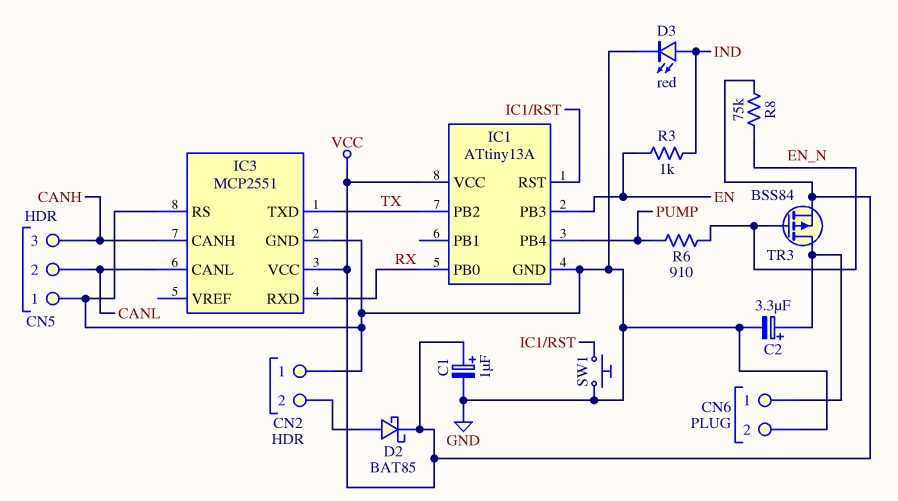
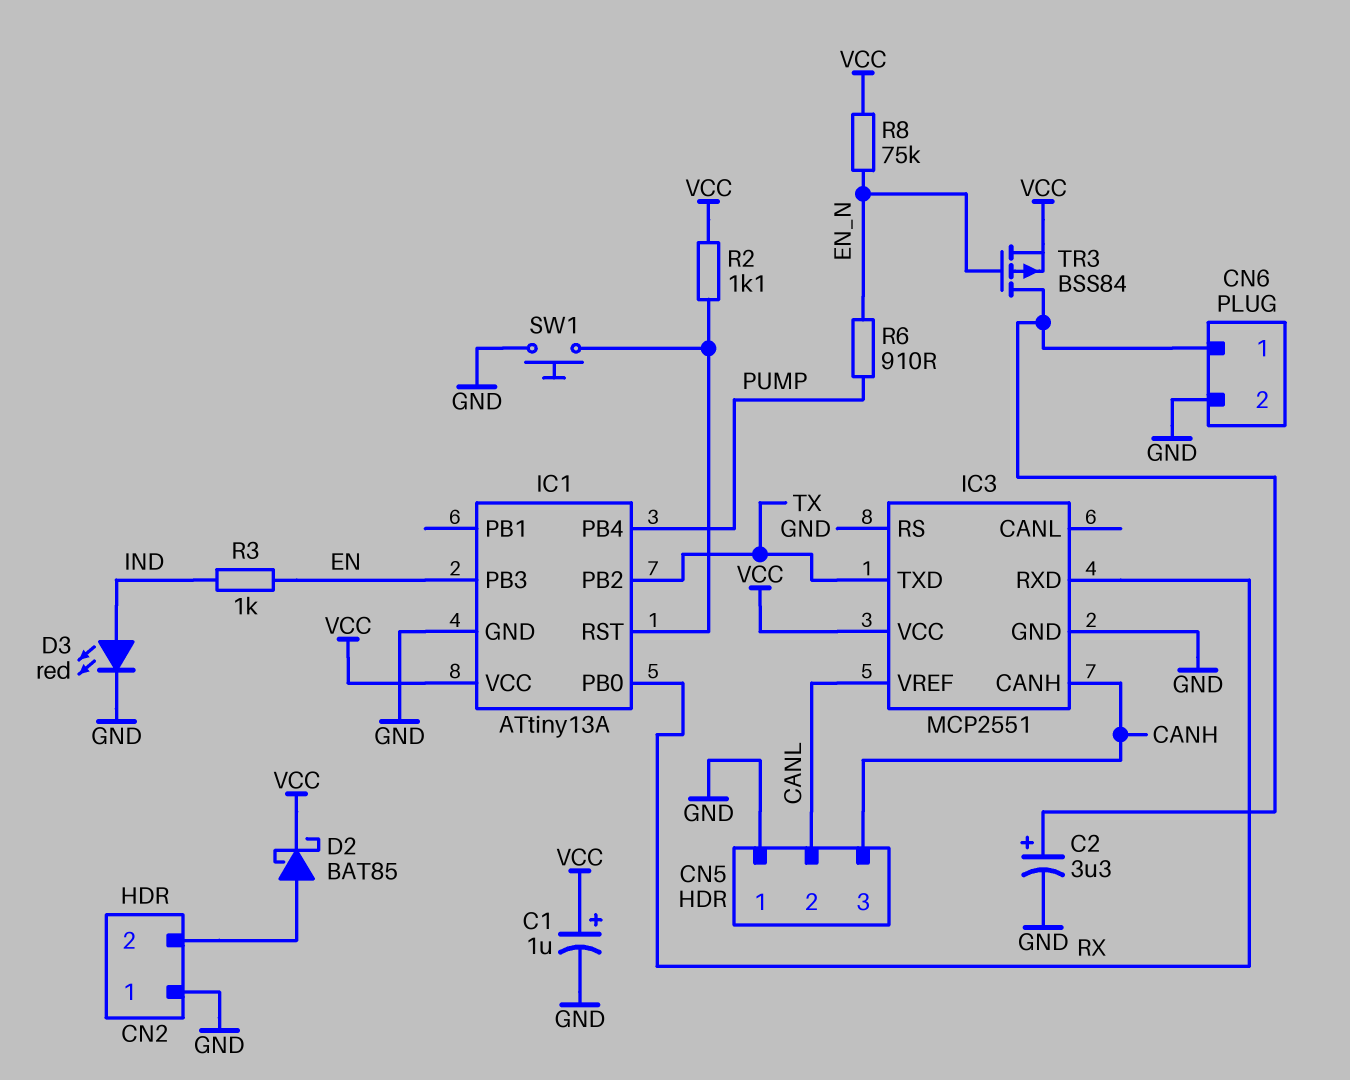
IC3 pin CANL: CANL -> none
IC3 pin VREF: none -> CANL
R2: none -> 1.1k (IC1/RST, VCC)

